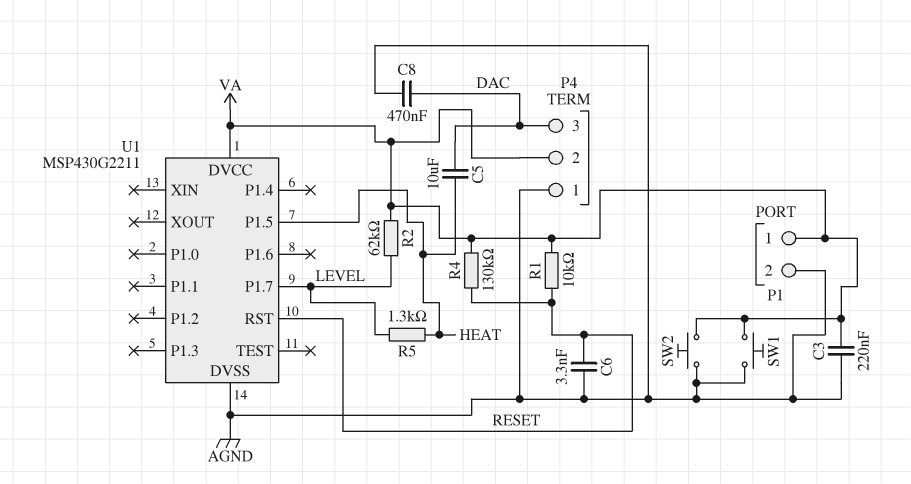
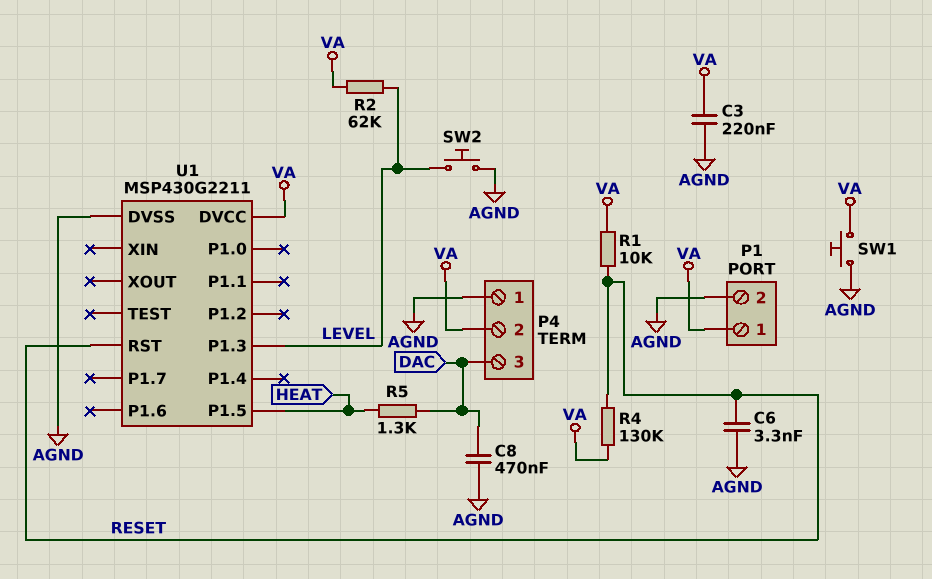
C5: 10uF (DAC, HEAT) -> none
R5: 1.3k (HEAT, LEVEL) -> 1.3k (DAC, HEAT)
SW2: button (AGND, VA) -> button (AGND, LEVEL)
U1 pin P1.3: none -> LEVEL
U1 pin P1.7: LEVEL -> none

